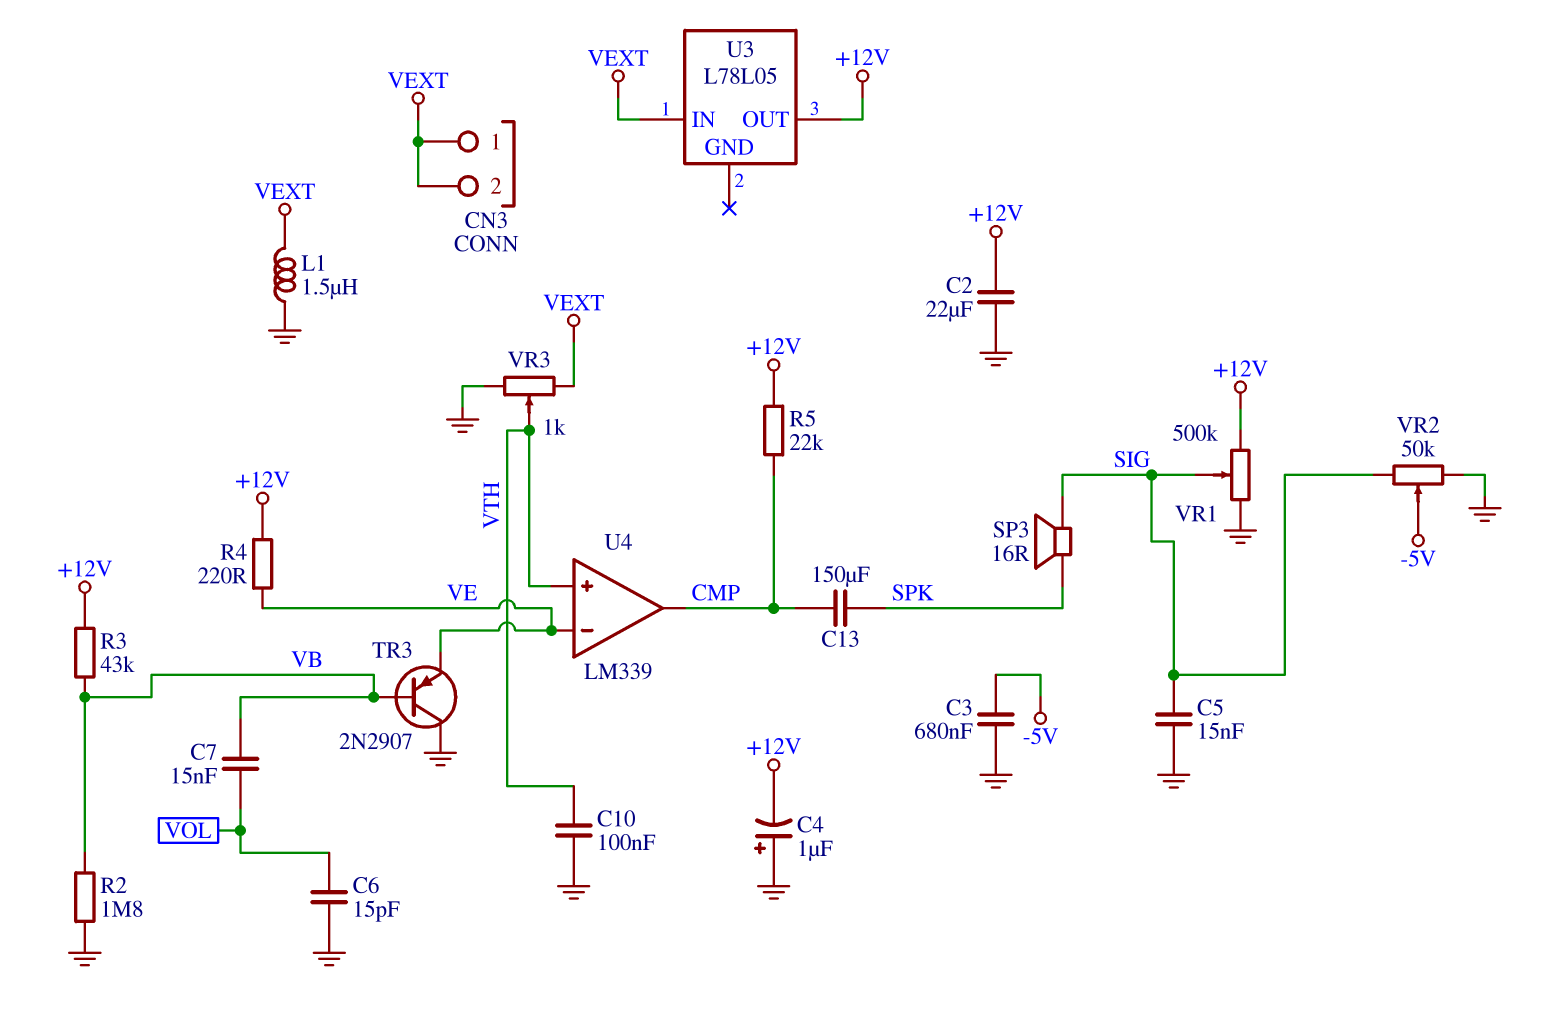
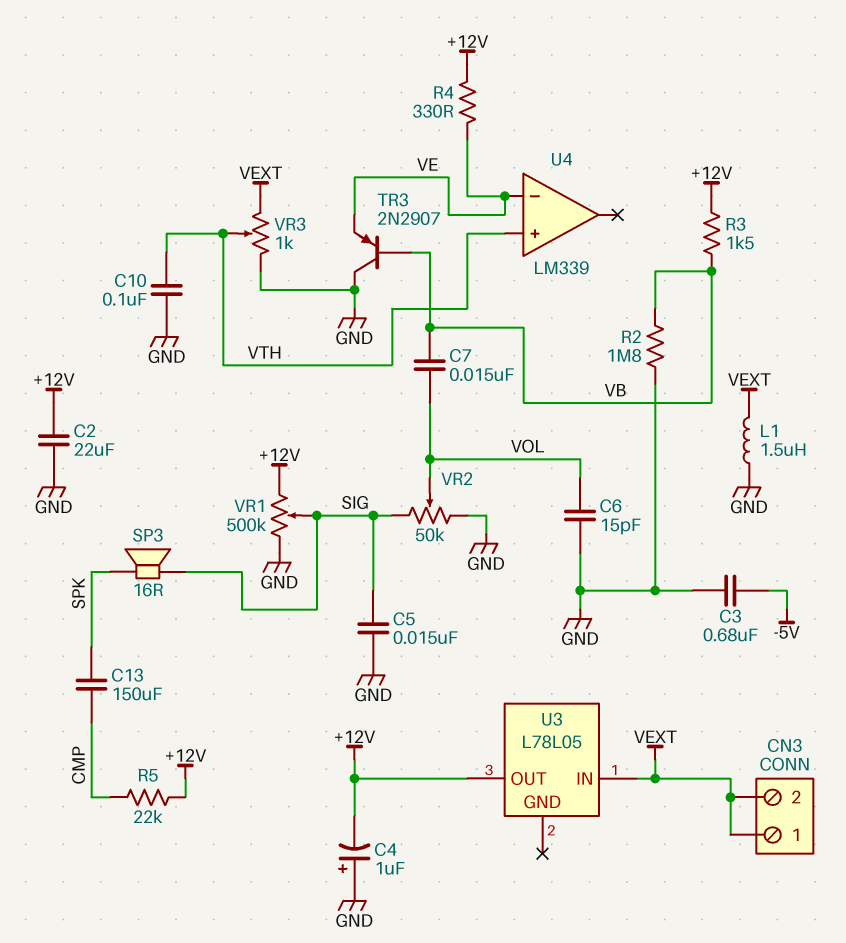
R3: 43k (+12V, VB) -> 1.5k (+12V, VB)
R4: 220 (+12V, VE) -> 330 (+12V, VE)
U4 pin out: CMP -> none
VR2: 50k (GND, SIG, wiper -5V) -> 50k (GND, SIG, wiper VOL)

